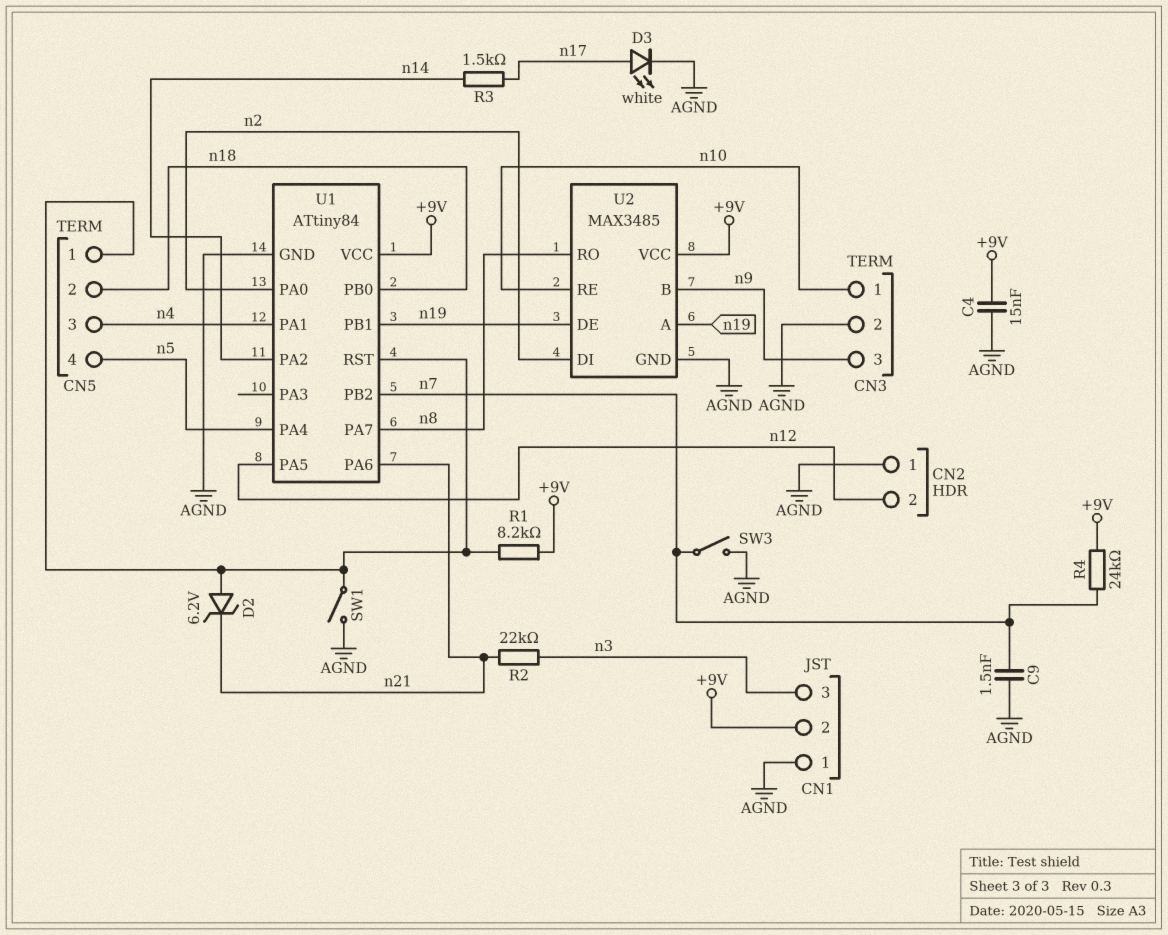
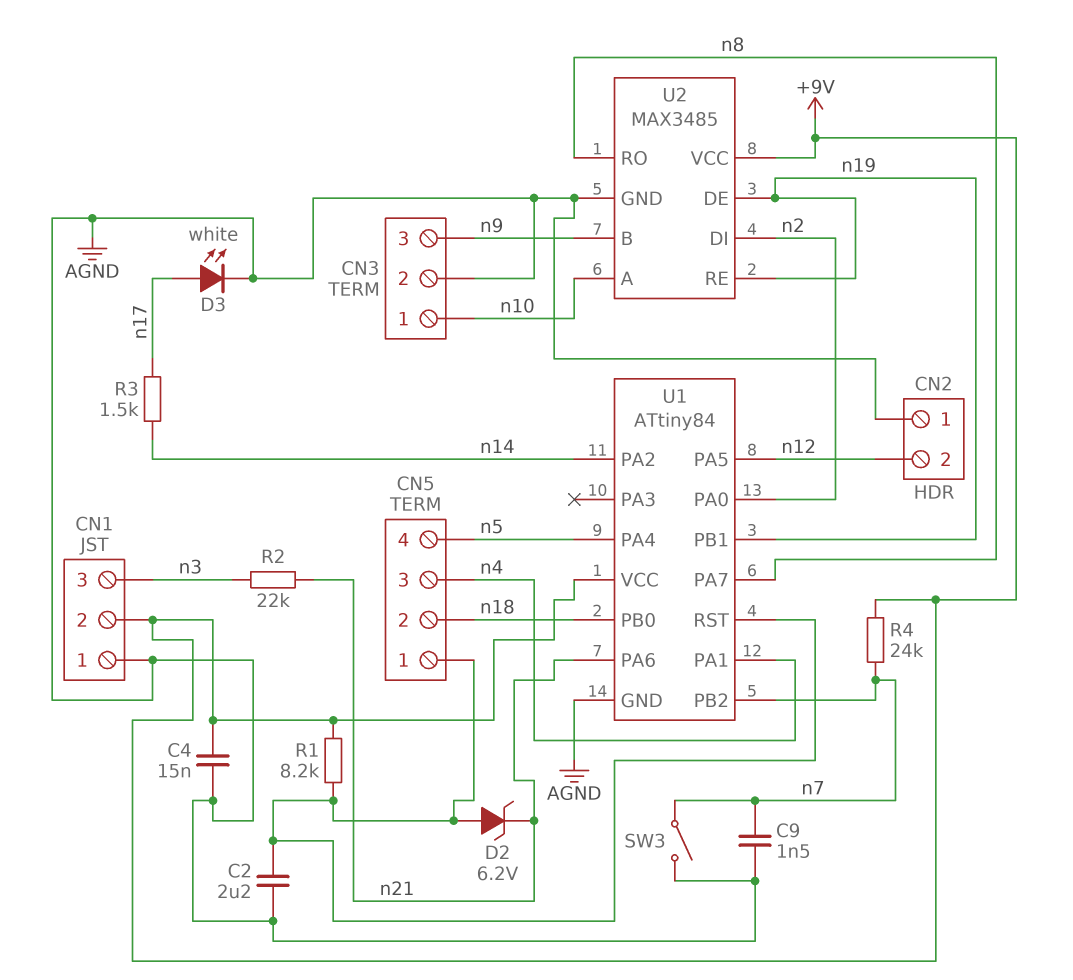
C2: none -> 2.2uF (AGND, CN5/1)
SW1: switch (AGND, CN5/1) -> none
U2 pin A: n19 -> n10
U2 pin RE: n10 -> n19

